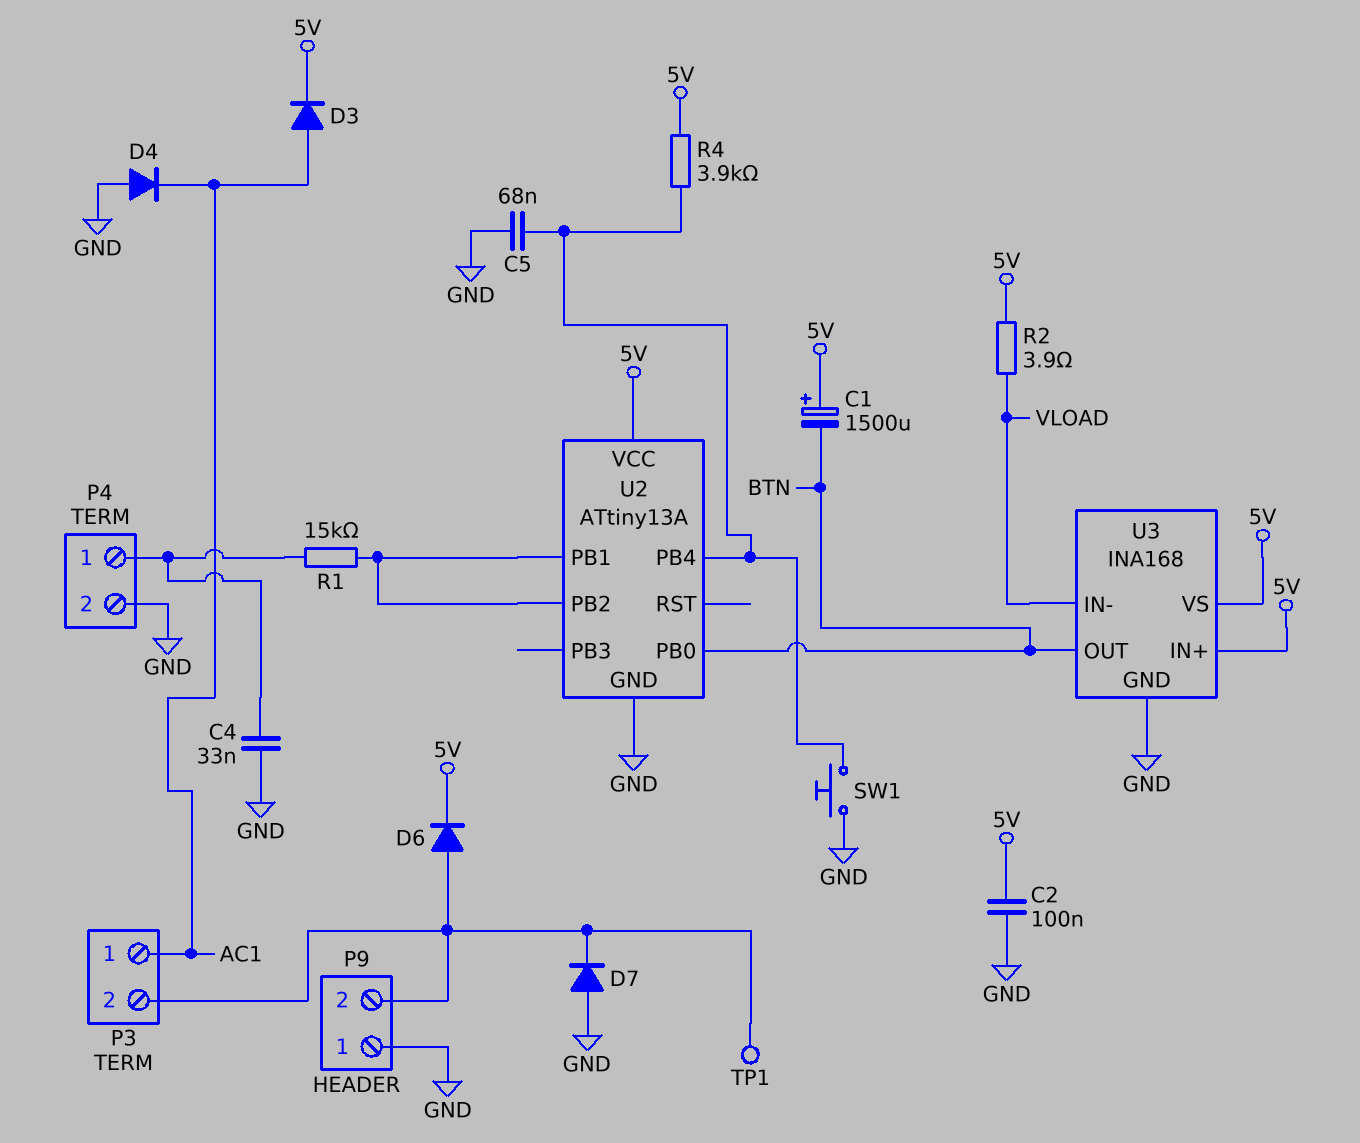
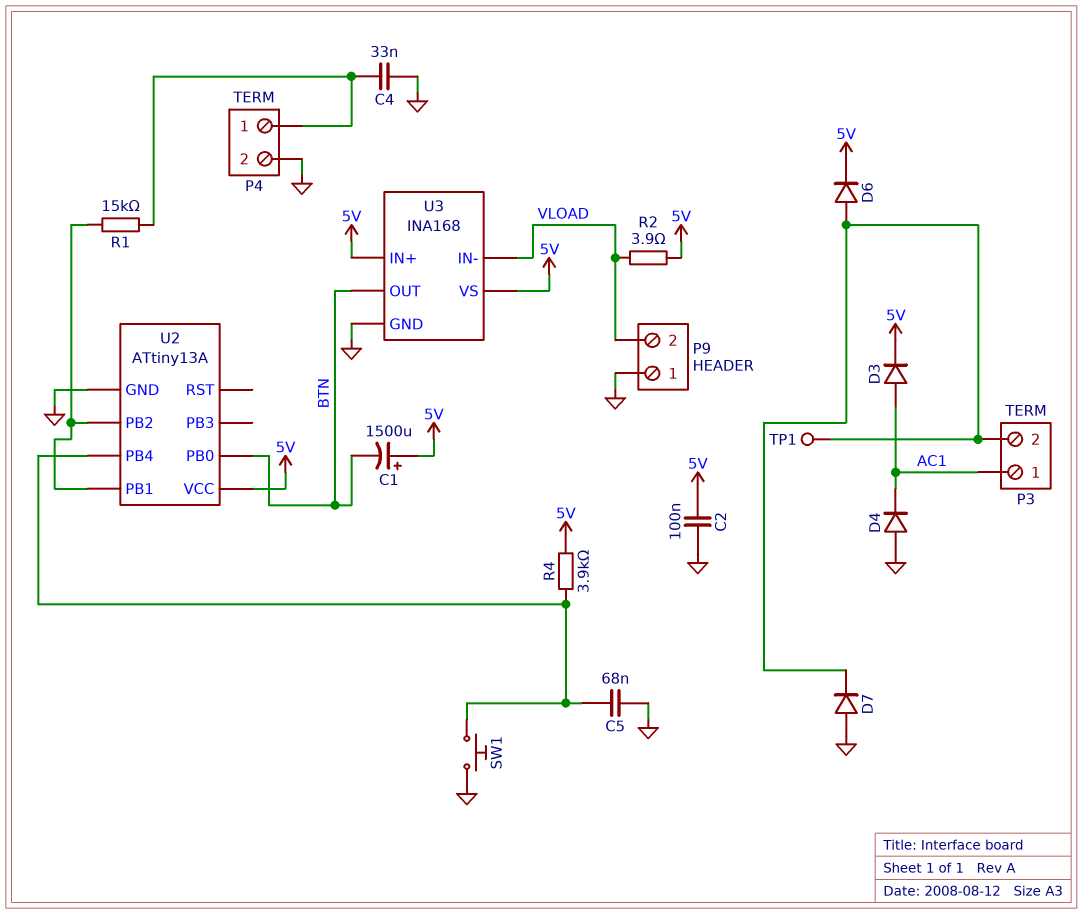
P9 pin 2: P3/2 -> VLOAD

